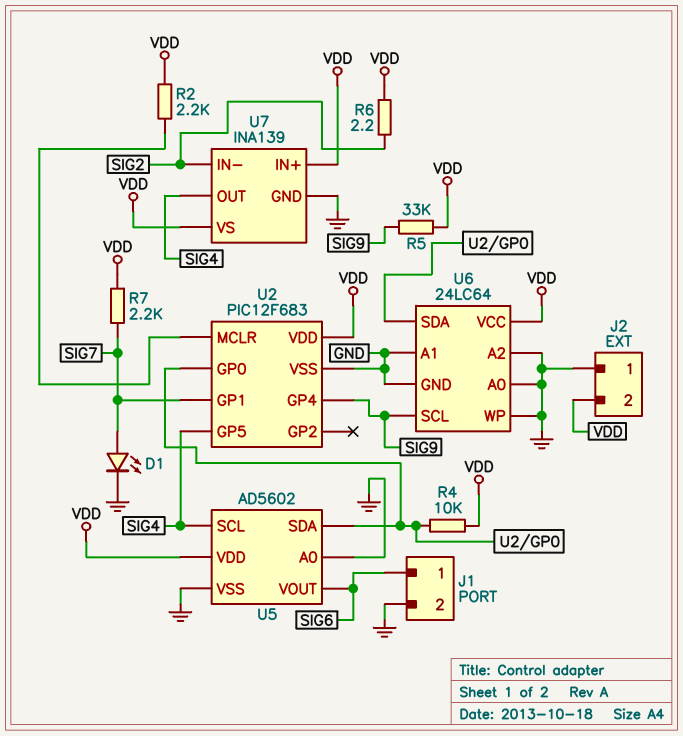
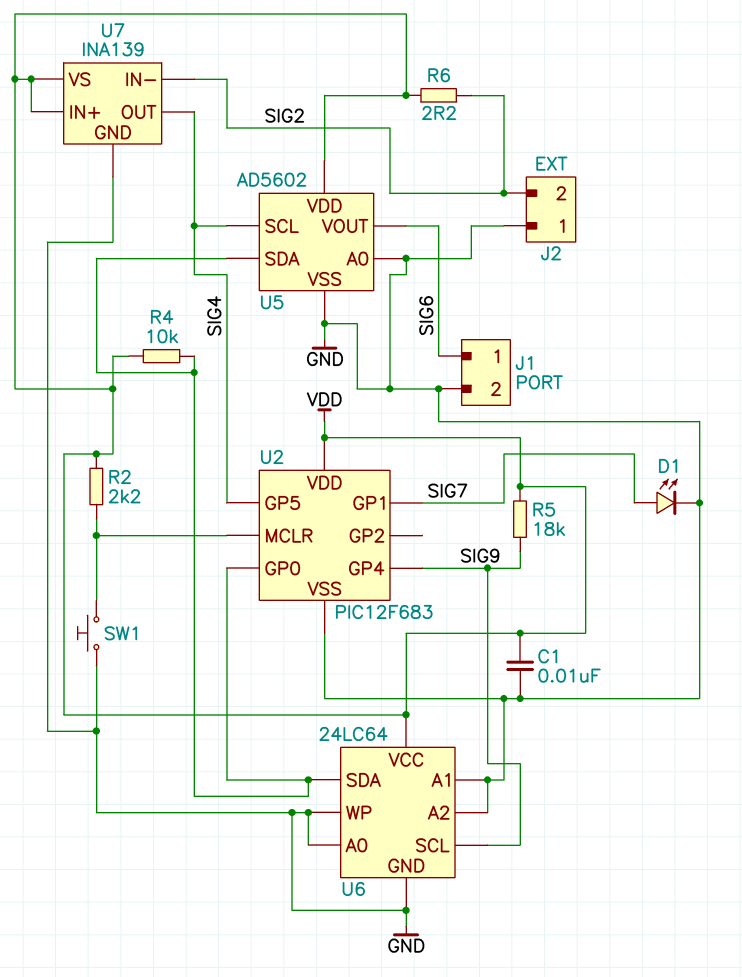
C1: none -> 10nF (GND, VDD)
J2 pin 2: VDD -> SIG2
R5: 33k (SIG9, VDD) -> 18k (SIG9, VDD)
R7: 2.2k (SIG7, VDD) -> none
SW1: none -> button (GND, U2/MCLR)

